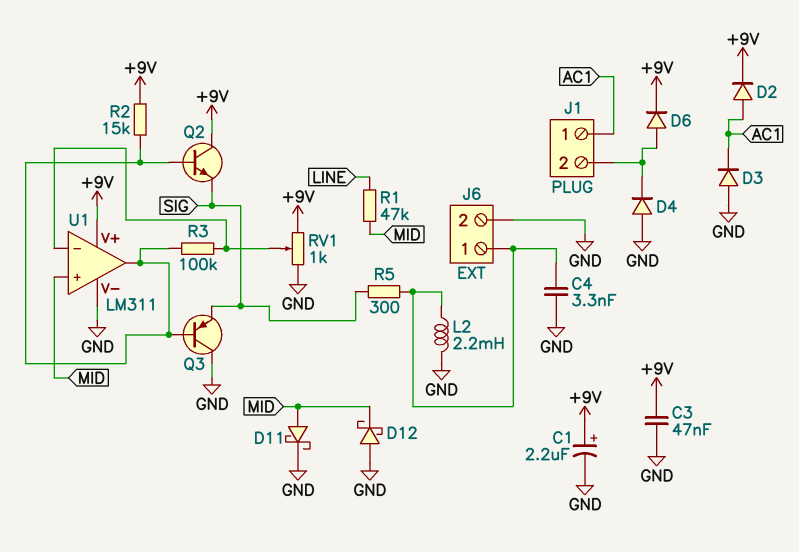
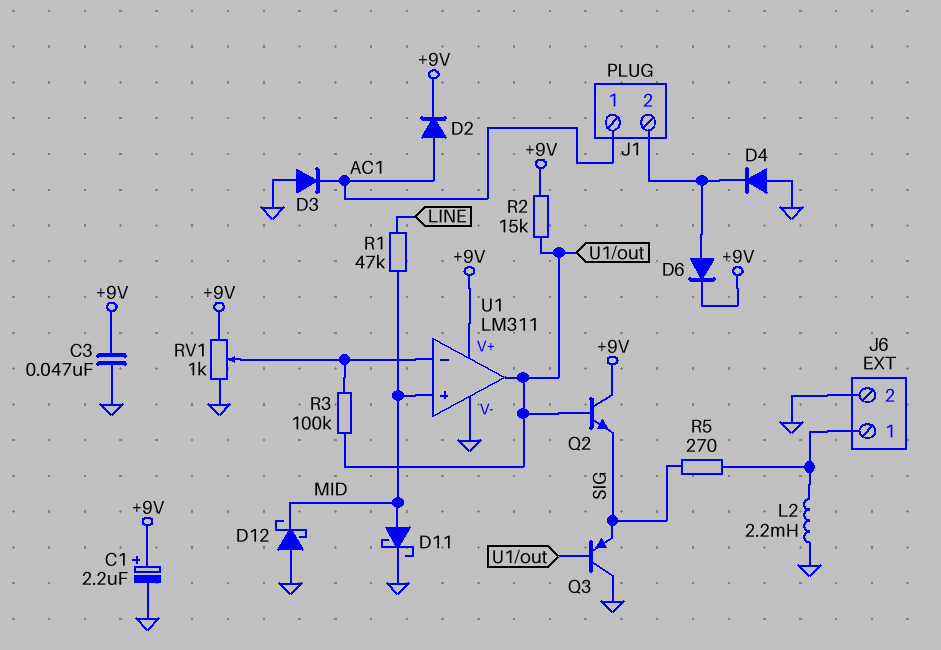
C4: 3.3nF (GND, J6/1) -> none
R5: 300 (J6/1, SIG) -> 270 (J6/1, SIG)

